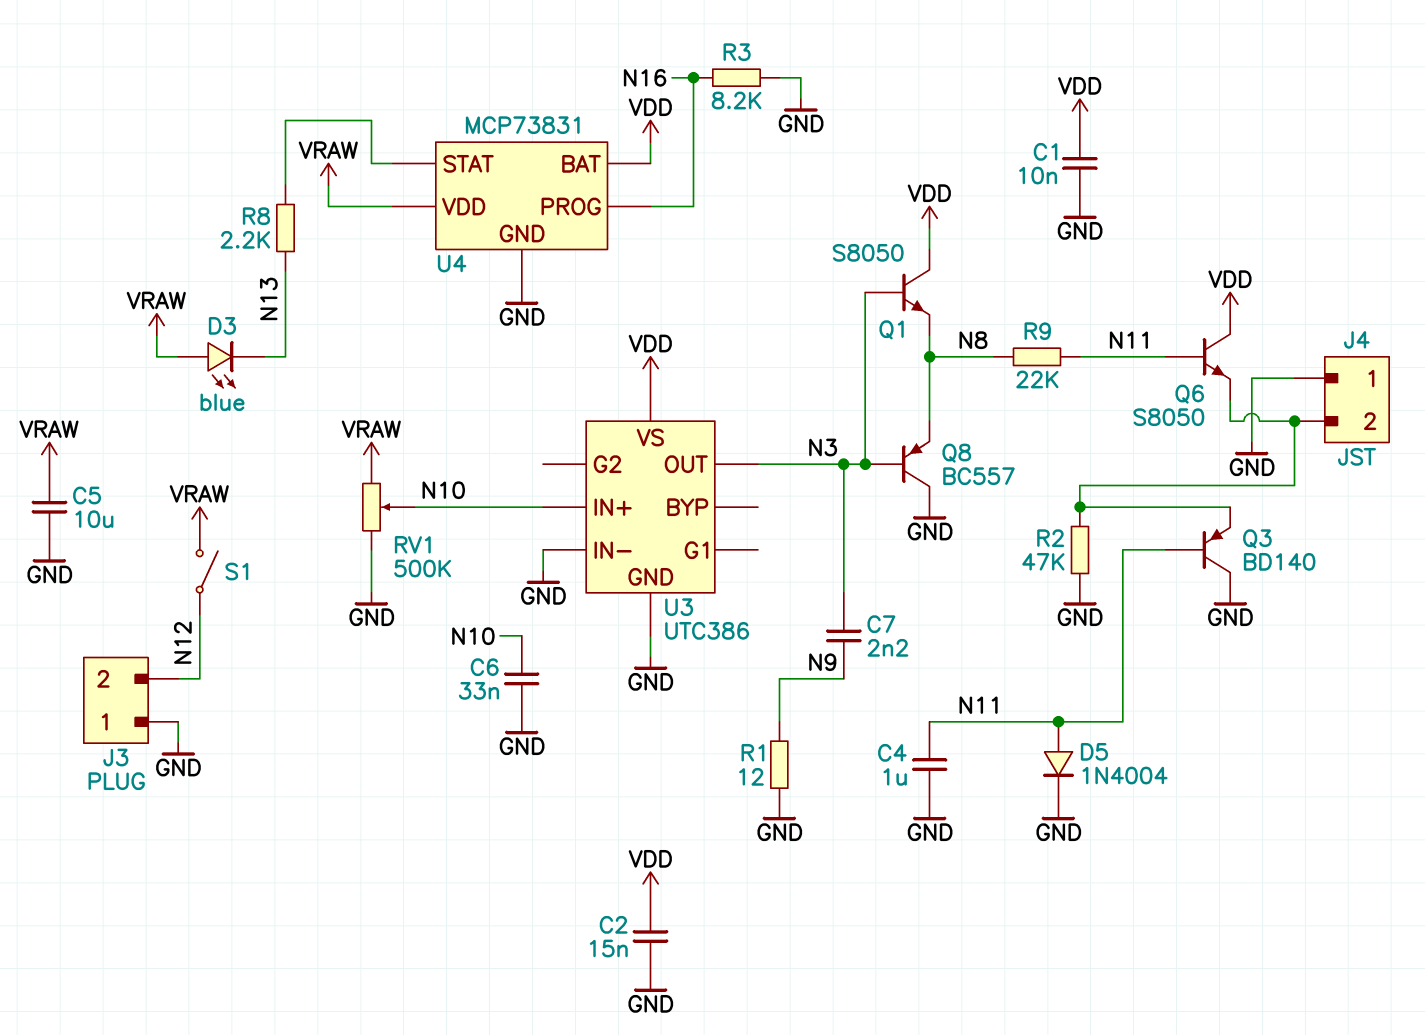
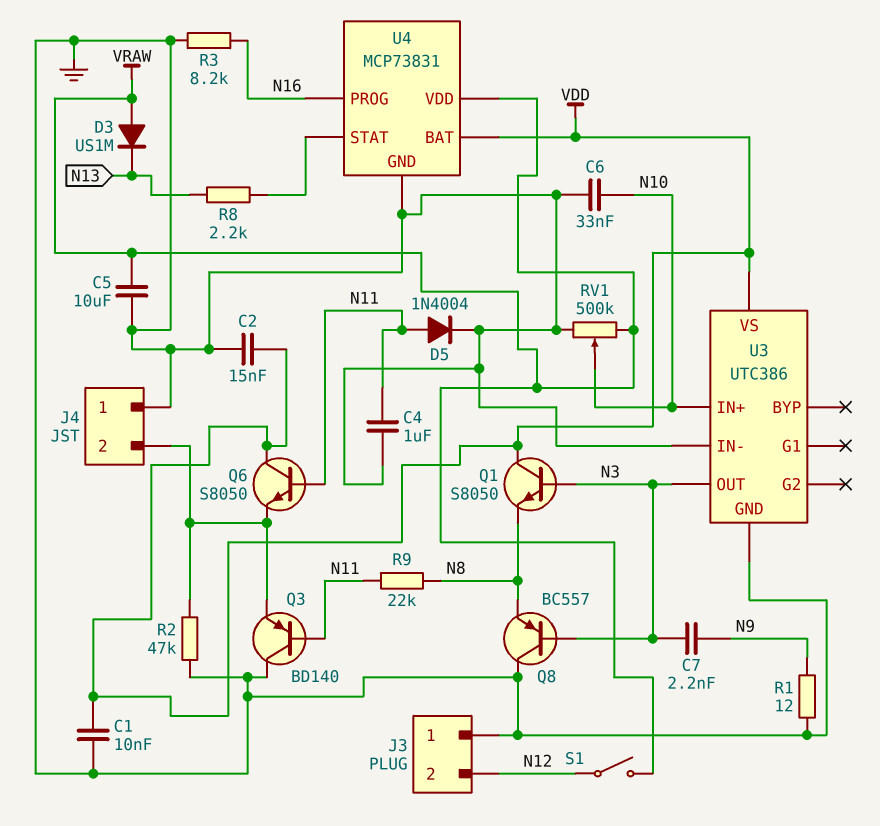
D3: LED blue (A VRAW, K N13) -> diode US1M (A VRAW, K N13)

